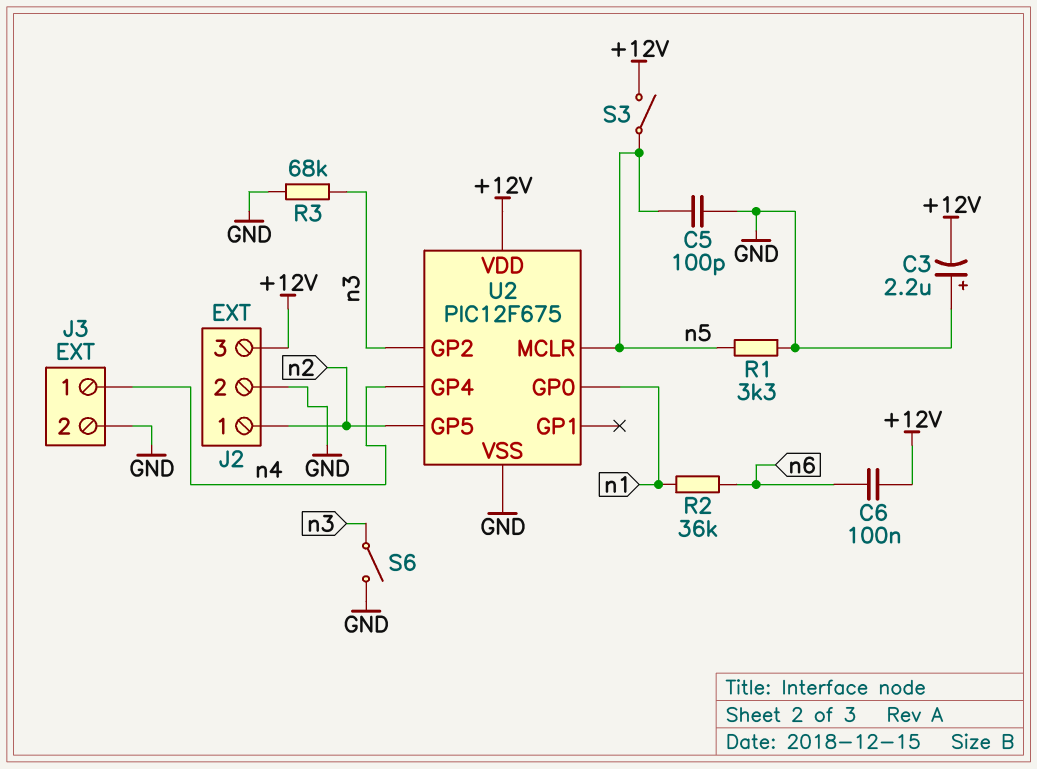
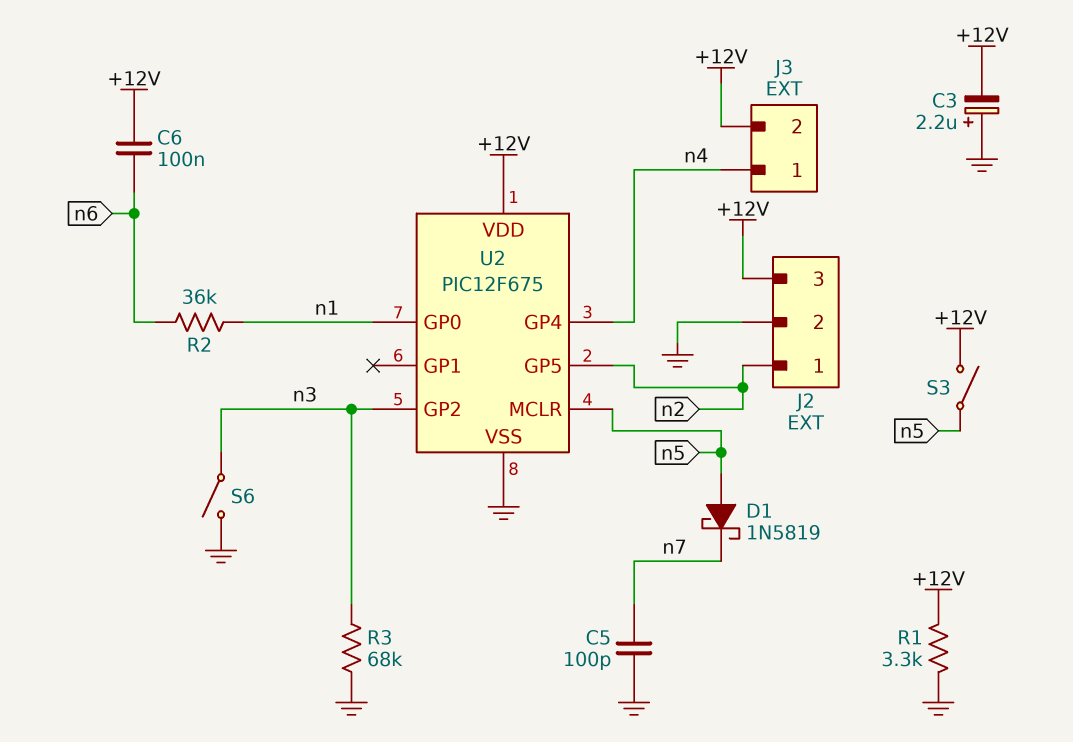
C5: 100pF (GND, n5) -> 100pF (GND, n7)
D1: none -> schottky 1N5819 (A n5, K n7)
J3 pin 2: GND -> +12V
R1: 3.3k (GND, n5) -> 3.3k (+12V, GND)

